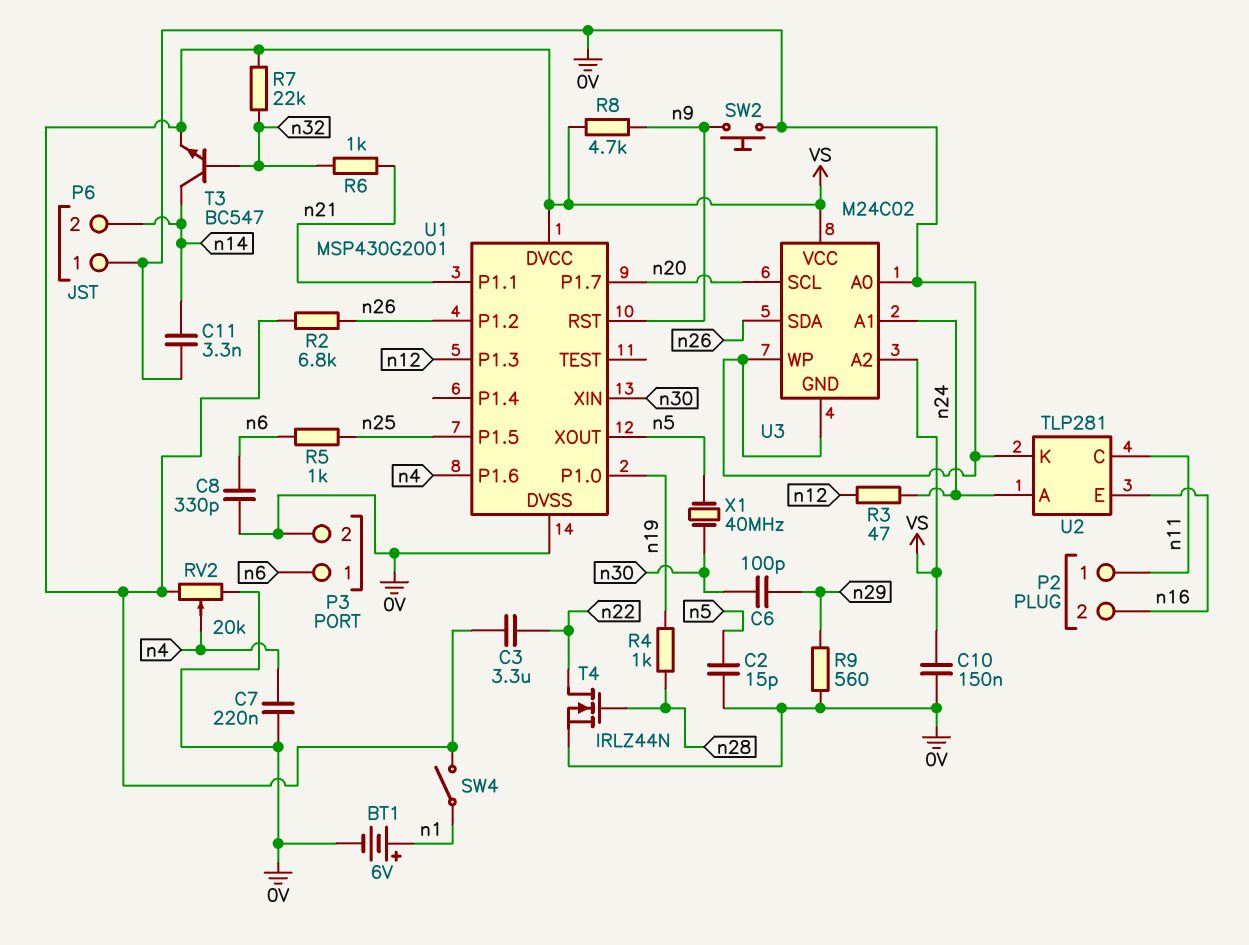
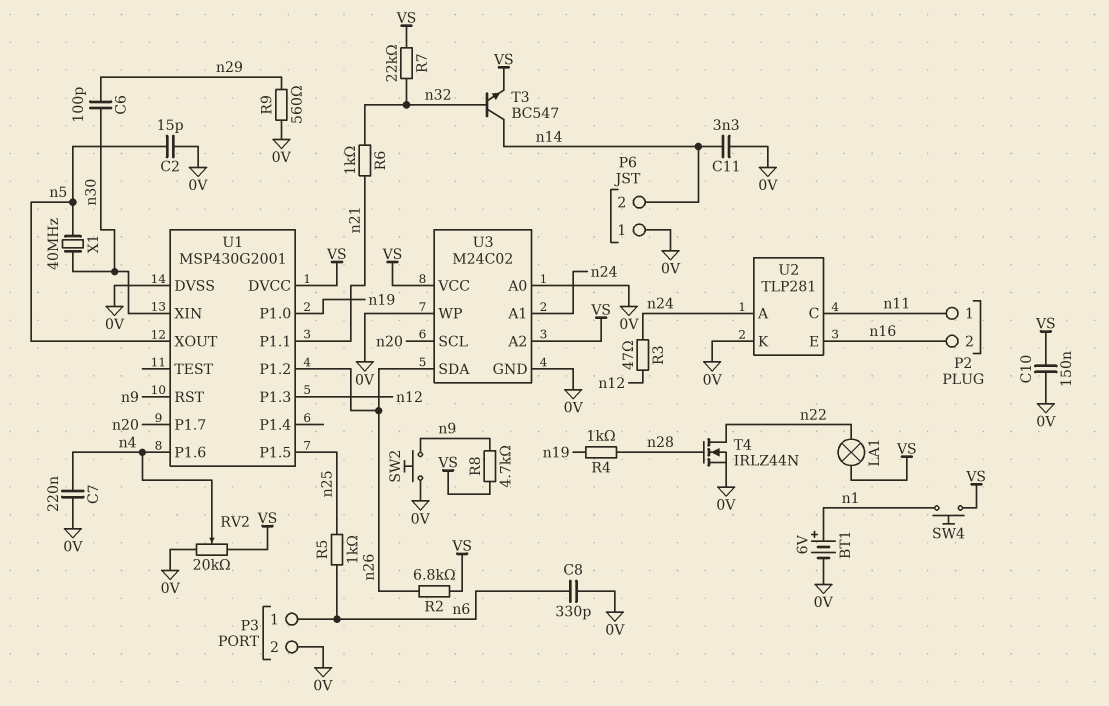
C3: 3.3uF (VS, n22) -> none
LA1: none -> lamp (VS, n22)
SW4: switch (VS, n1) -> button (VS, n1)

